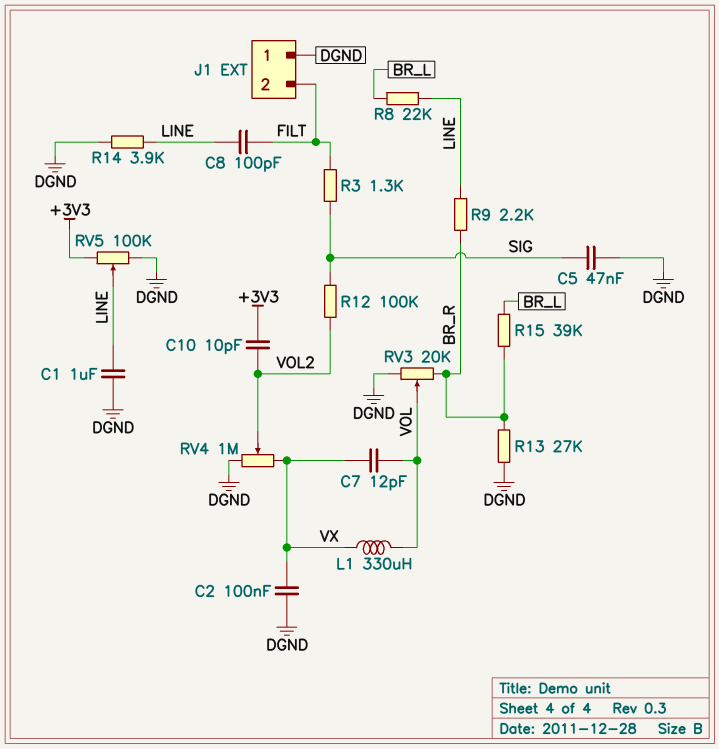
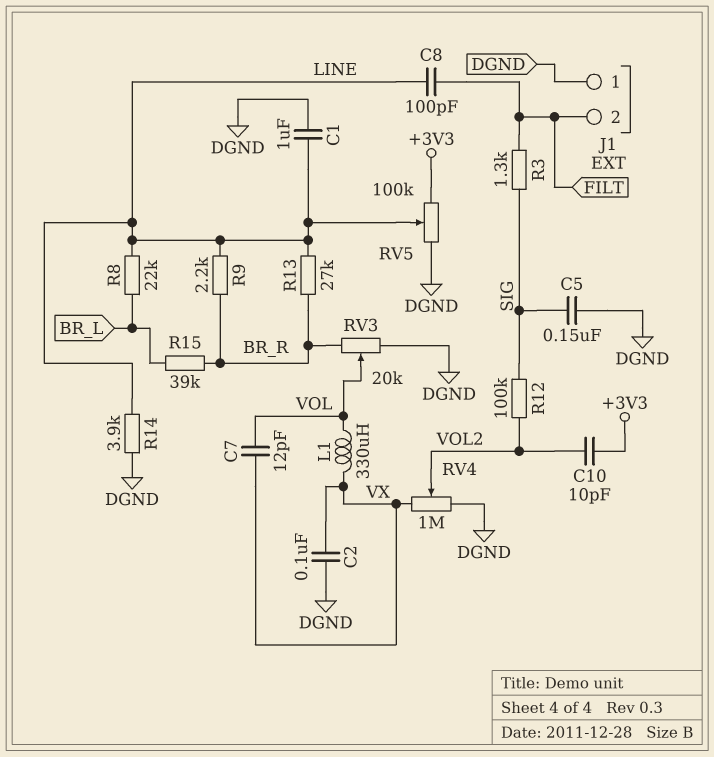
C5: 47nF (DGND, SIG) -> 150nF (DGND, SIG)
R13: 27k (BR_R, DGND) -> 27k (BR_R, LINE)

